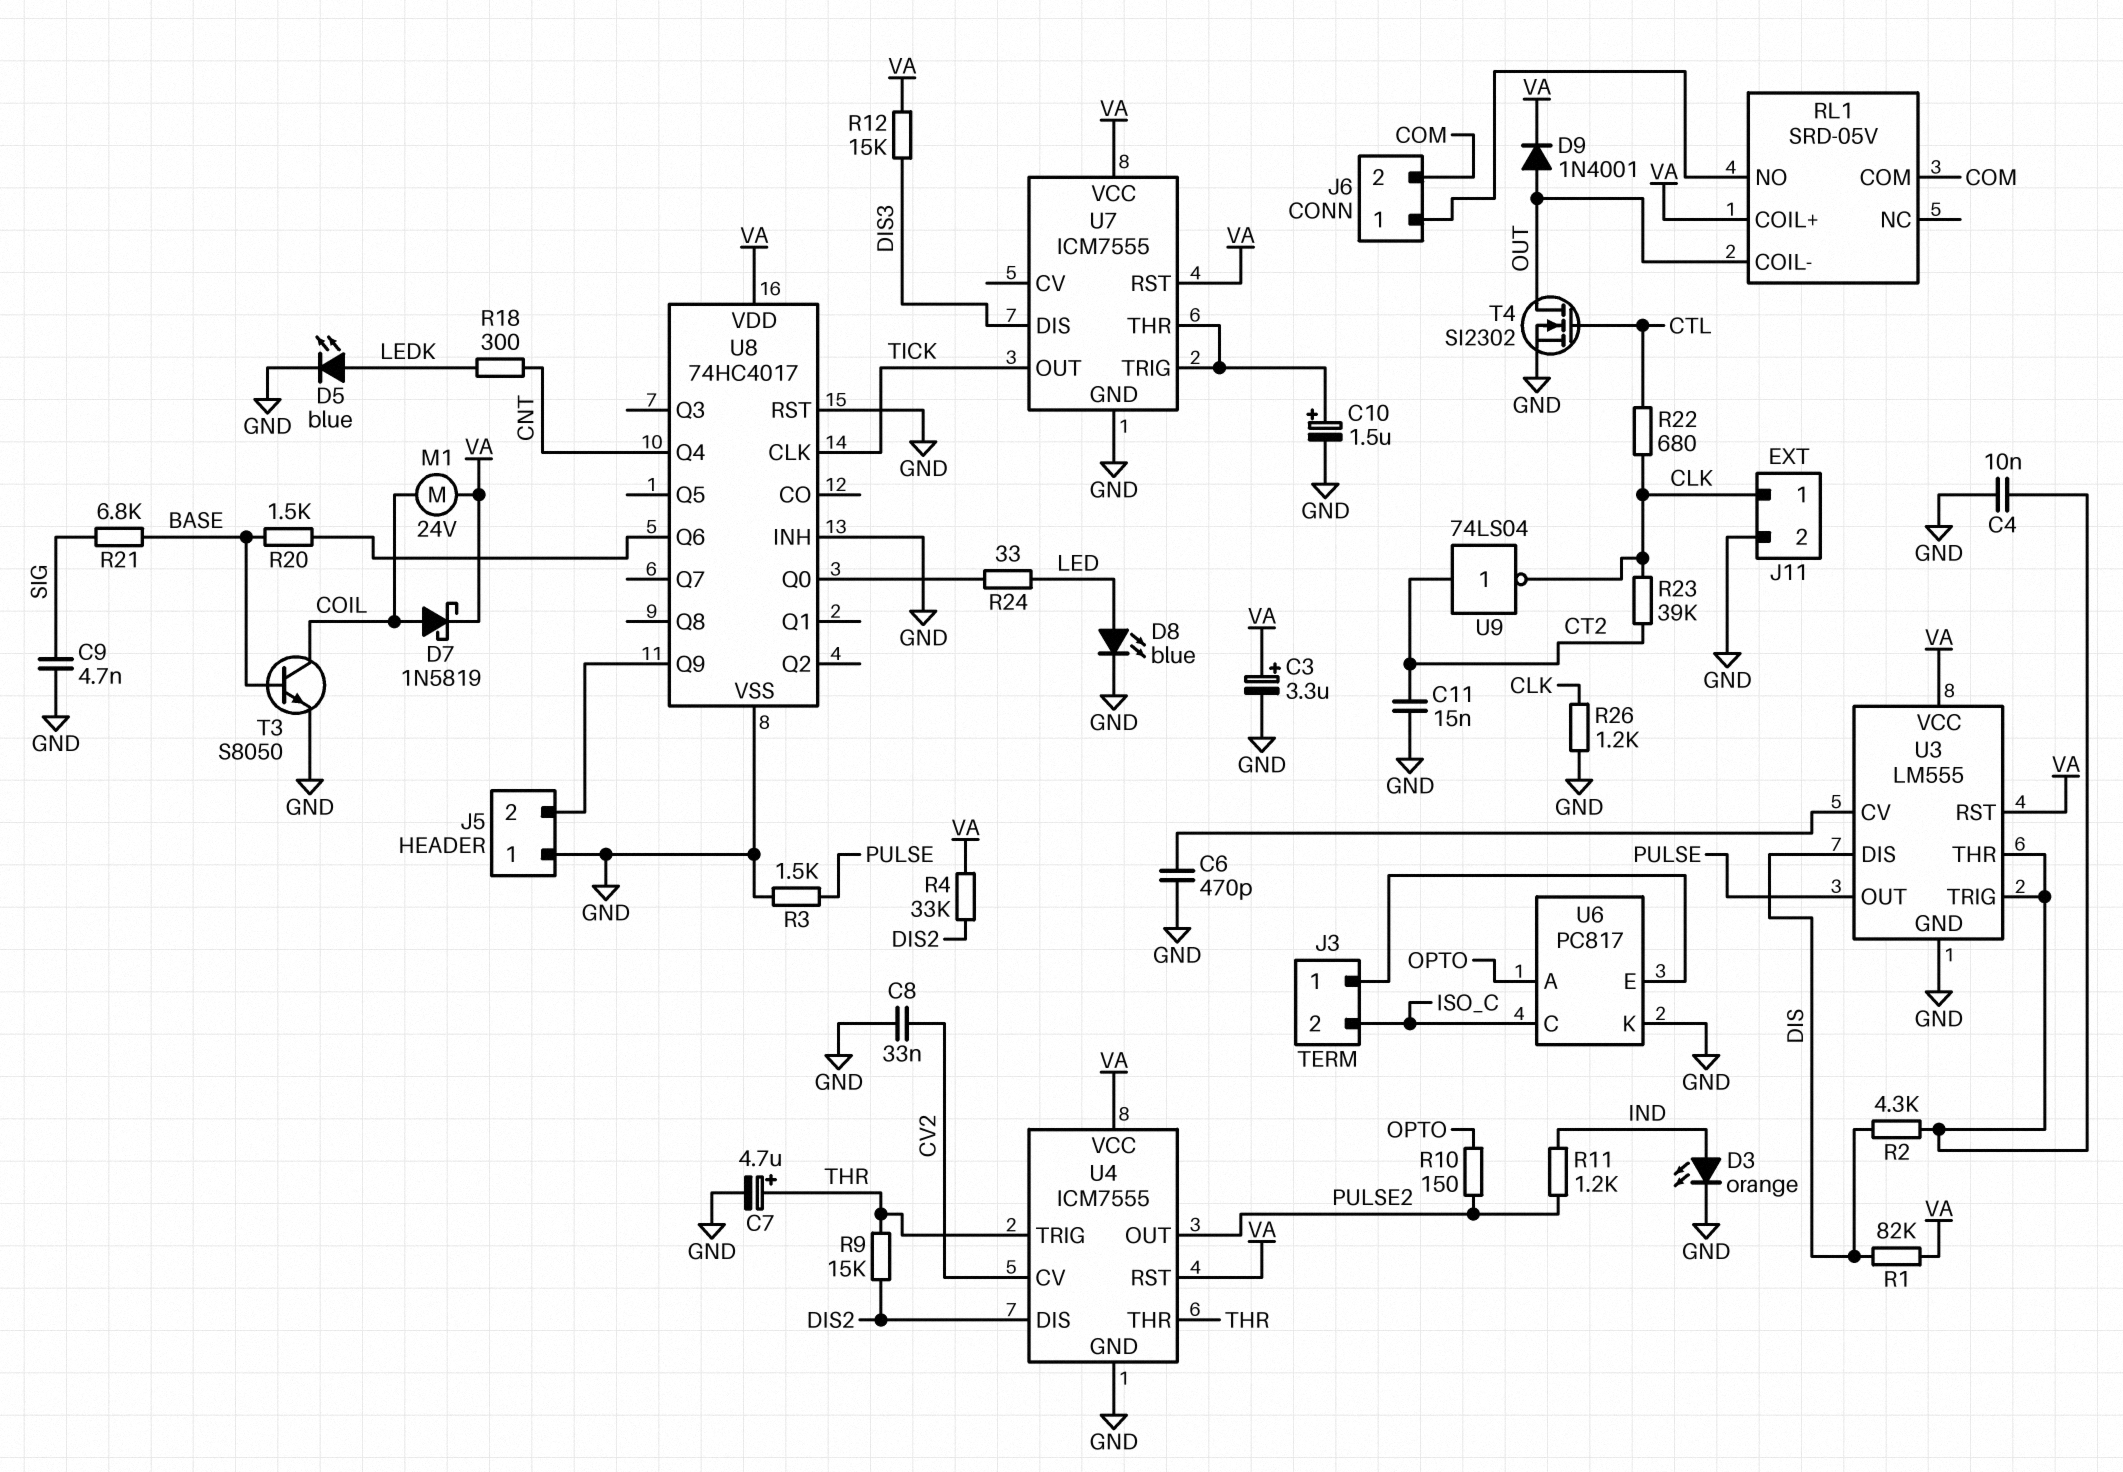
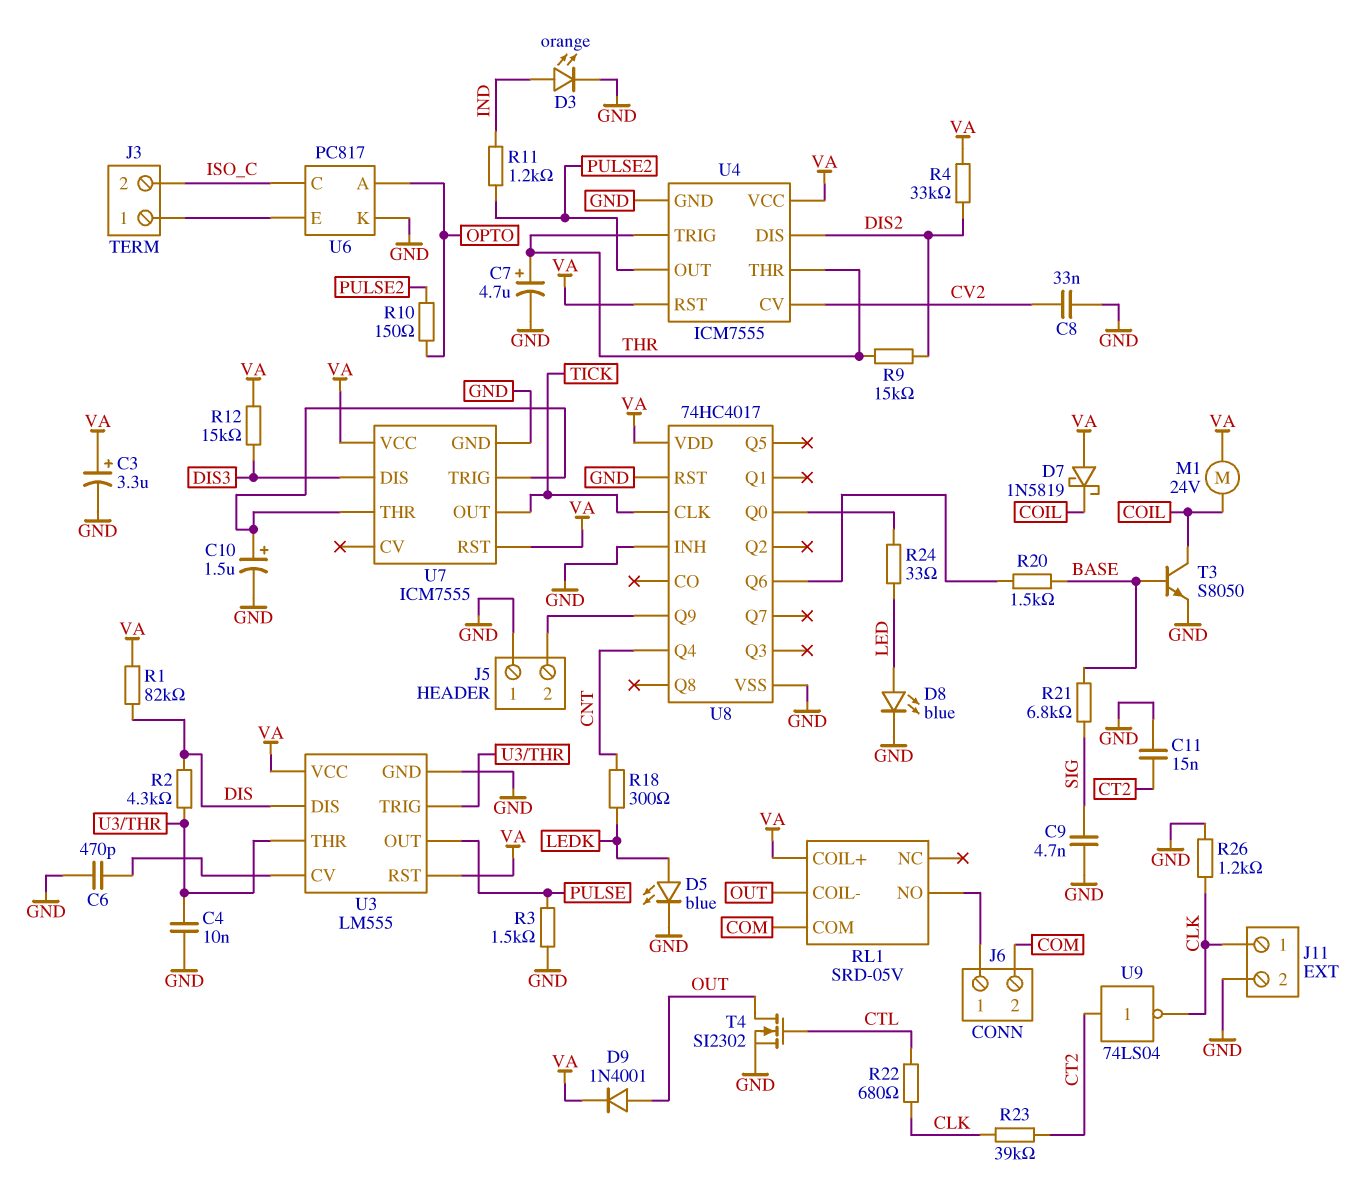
D7: schottky 1N5819 (A COIL, K VA) -> schottky 1N5819 (A VA, K COIL)

